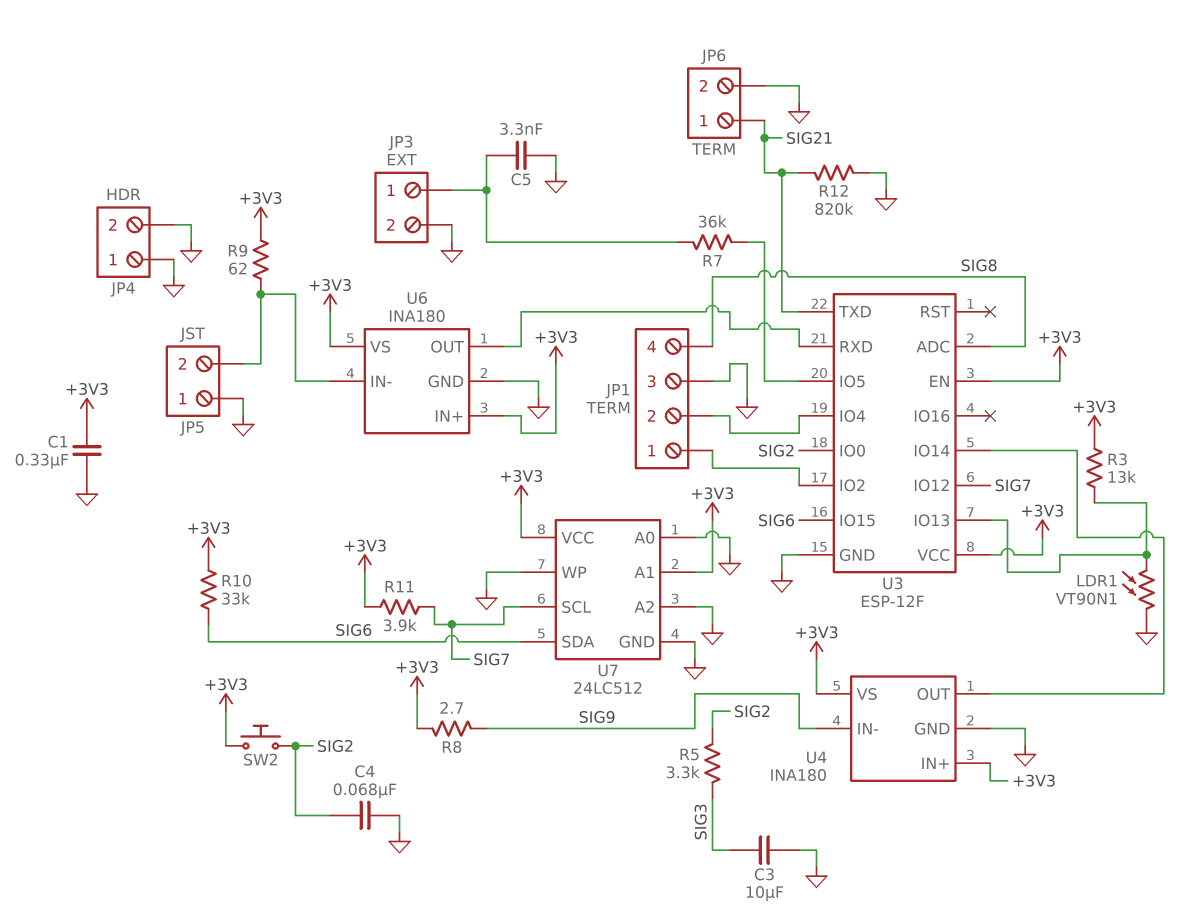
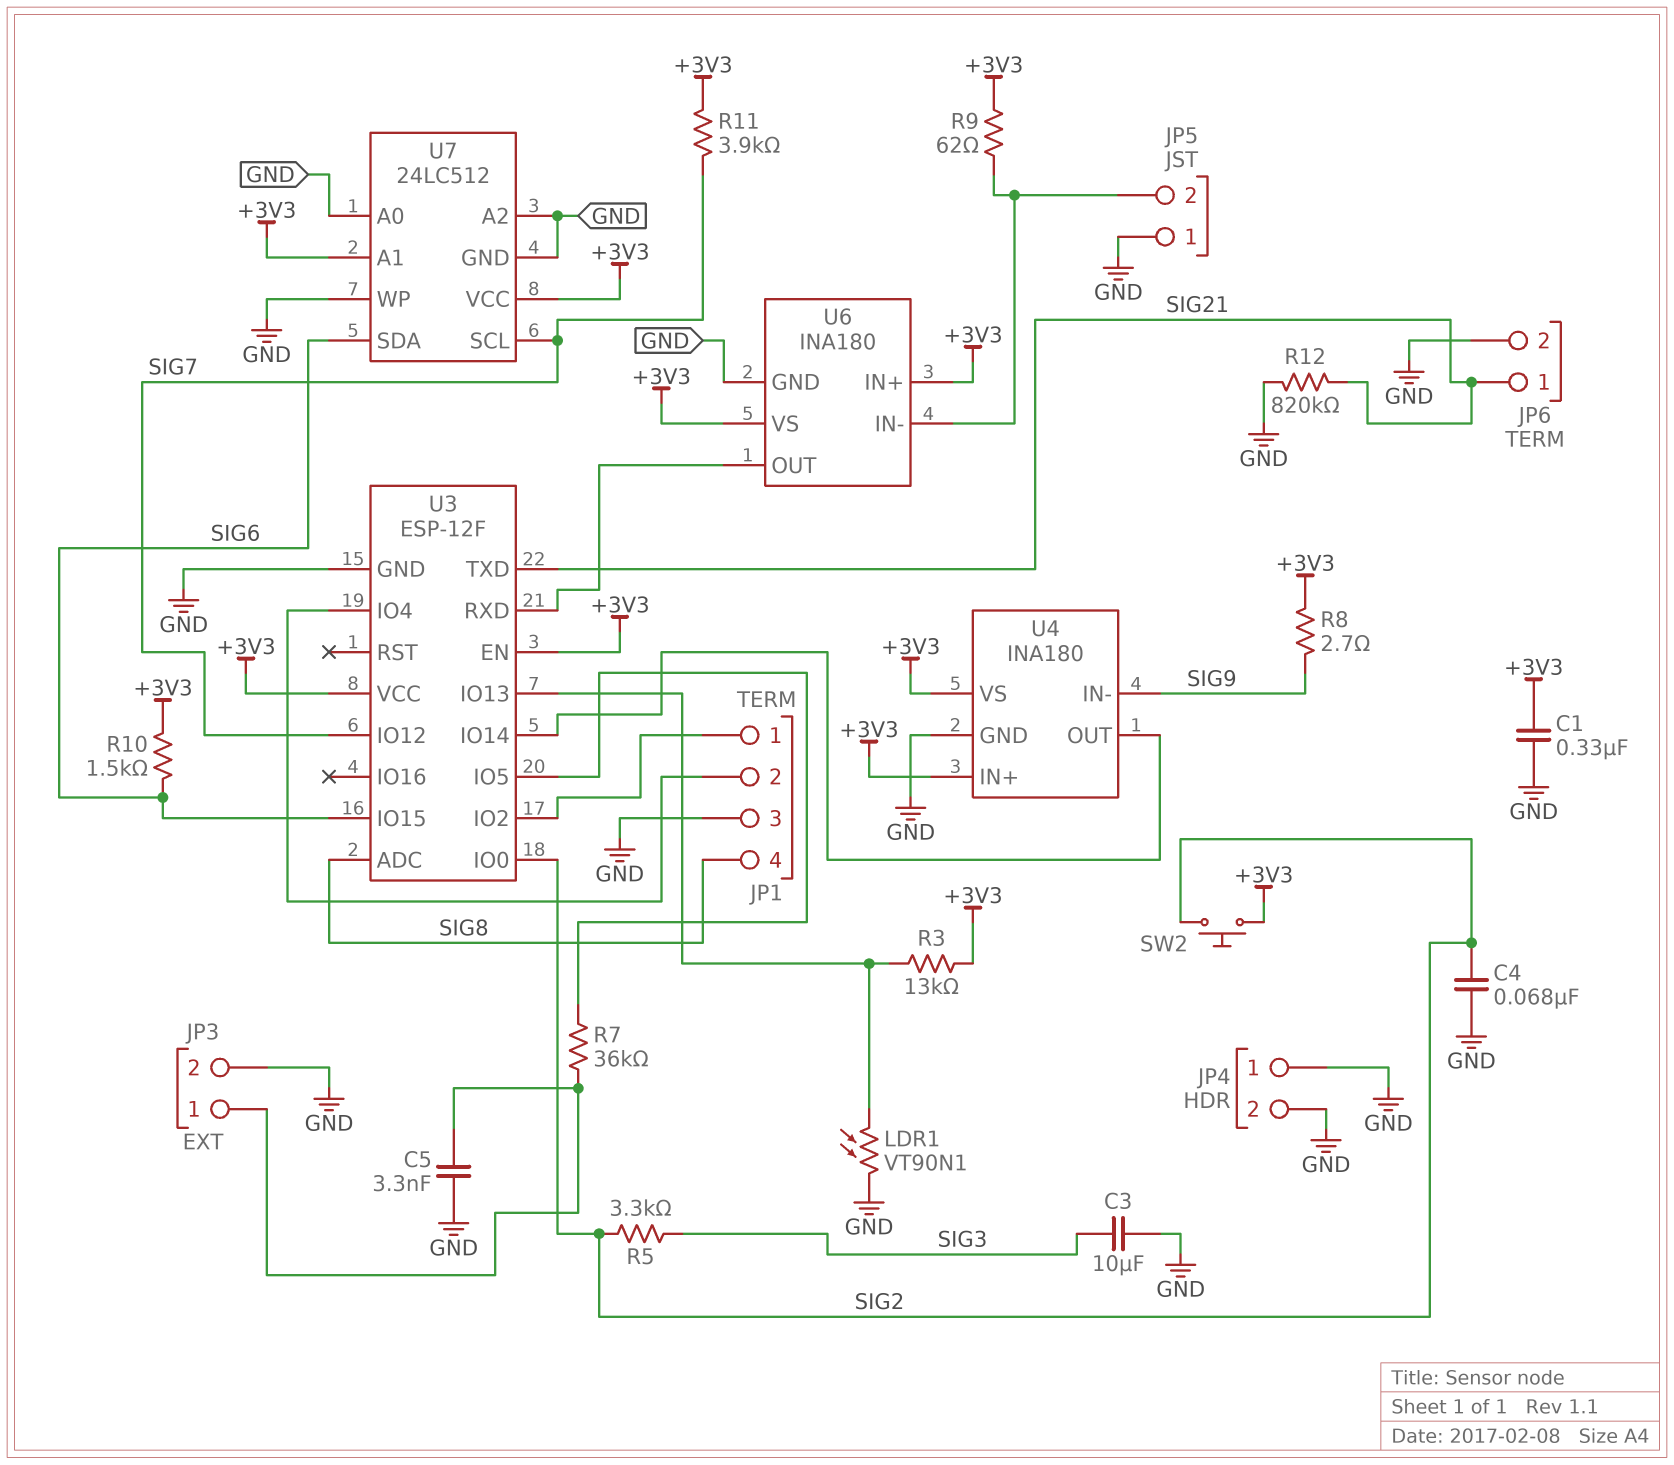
R10: 33k (+3V3, SIG6) -> 1.5k (+3V3, SIG6)

